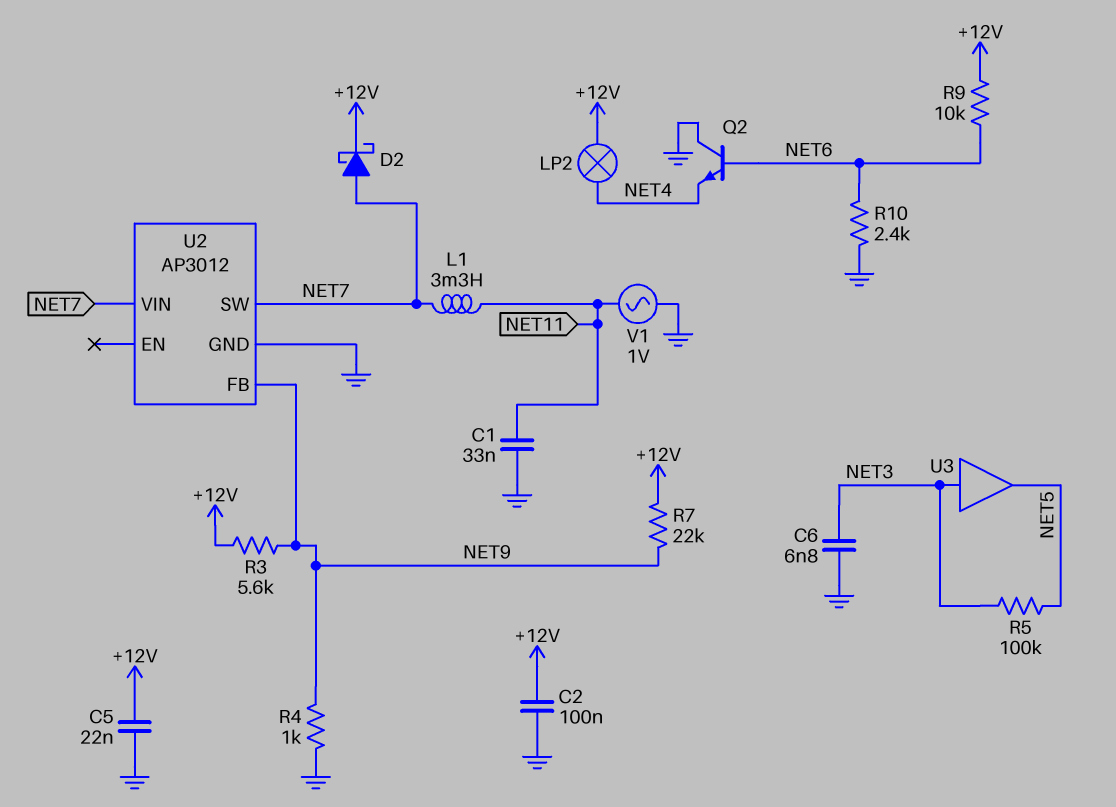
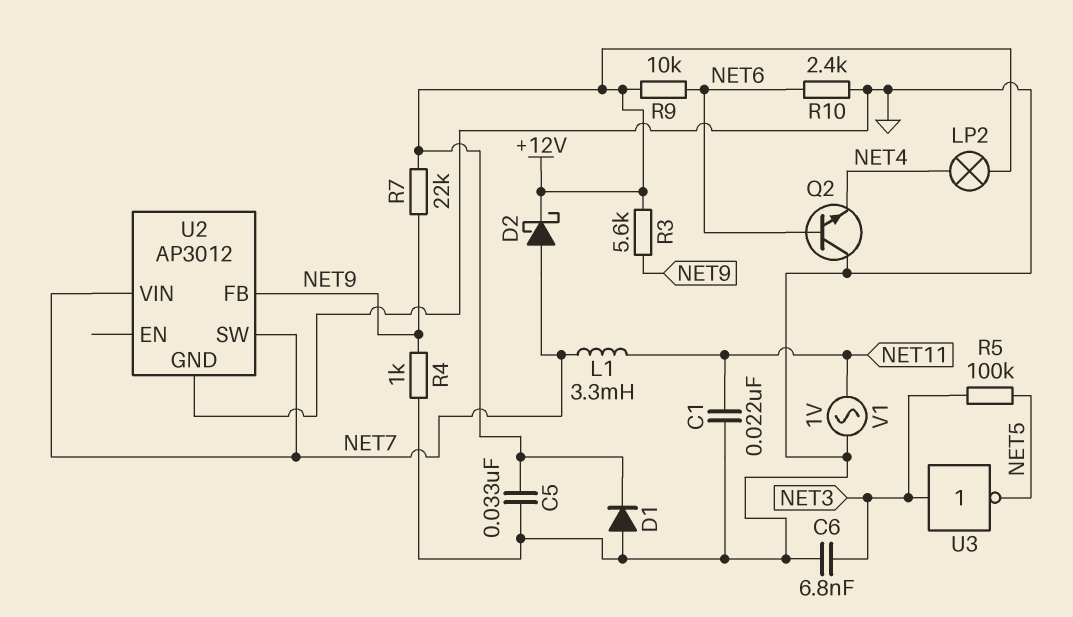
C1: 33nF (GND, NET11) -> 22nF (GND, NET11)
C2: 100nF (+12V, GND) -> none
C5: 22nF (+12V, GND) -> 33nF (+12V, GND)
D1: none -> diode (A GND, K +12V)
U3: buffer (in NET3, out NET5) -> NOT (in NET3, out NET5)

